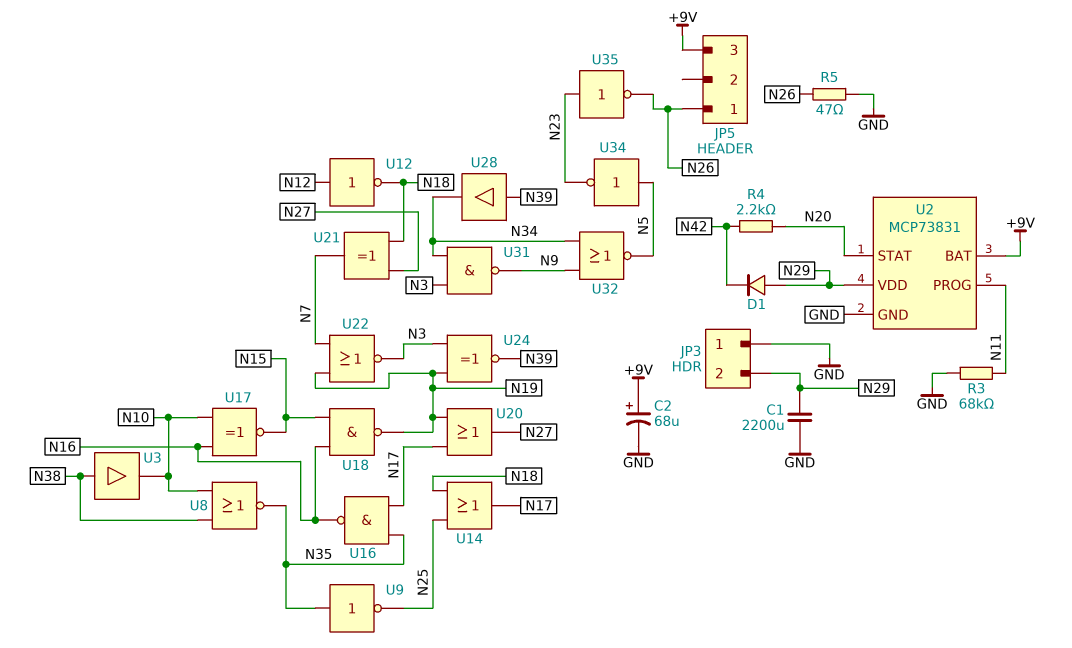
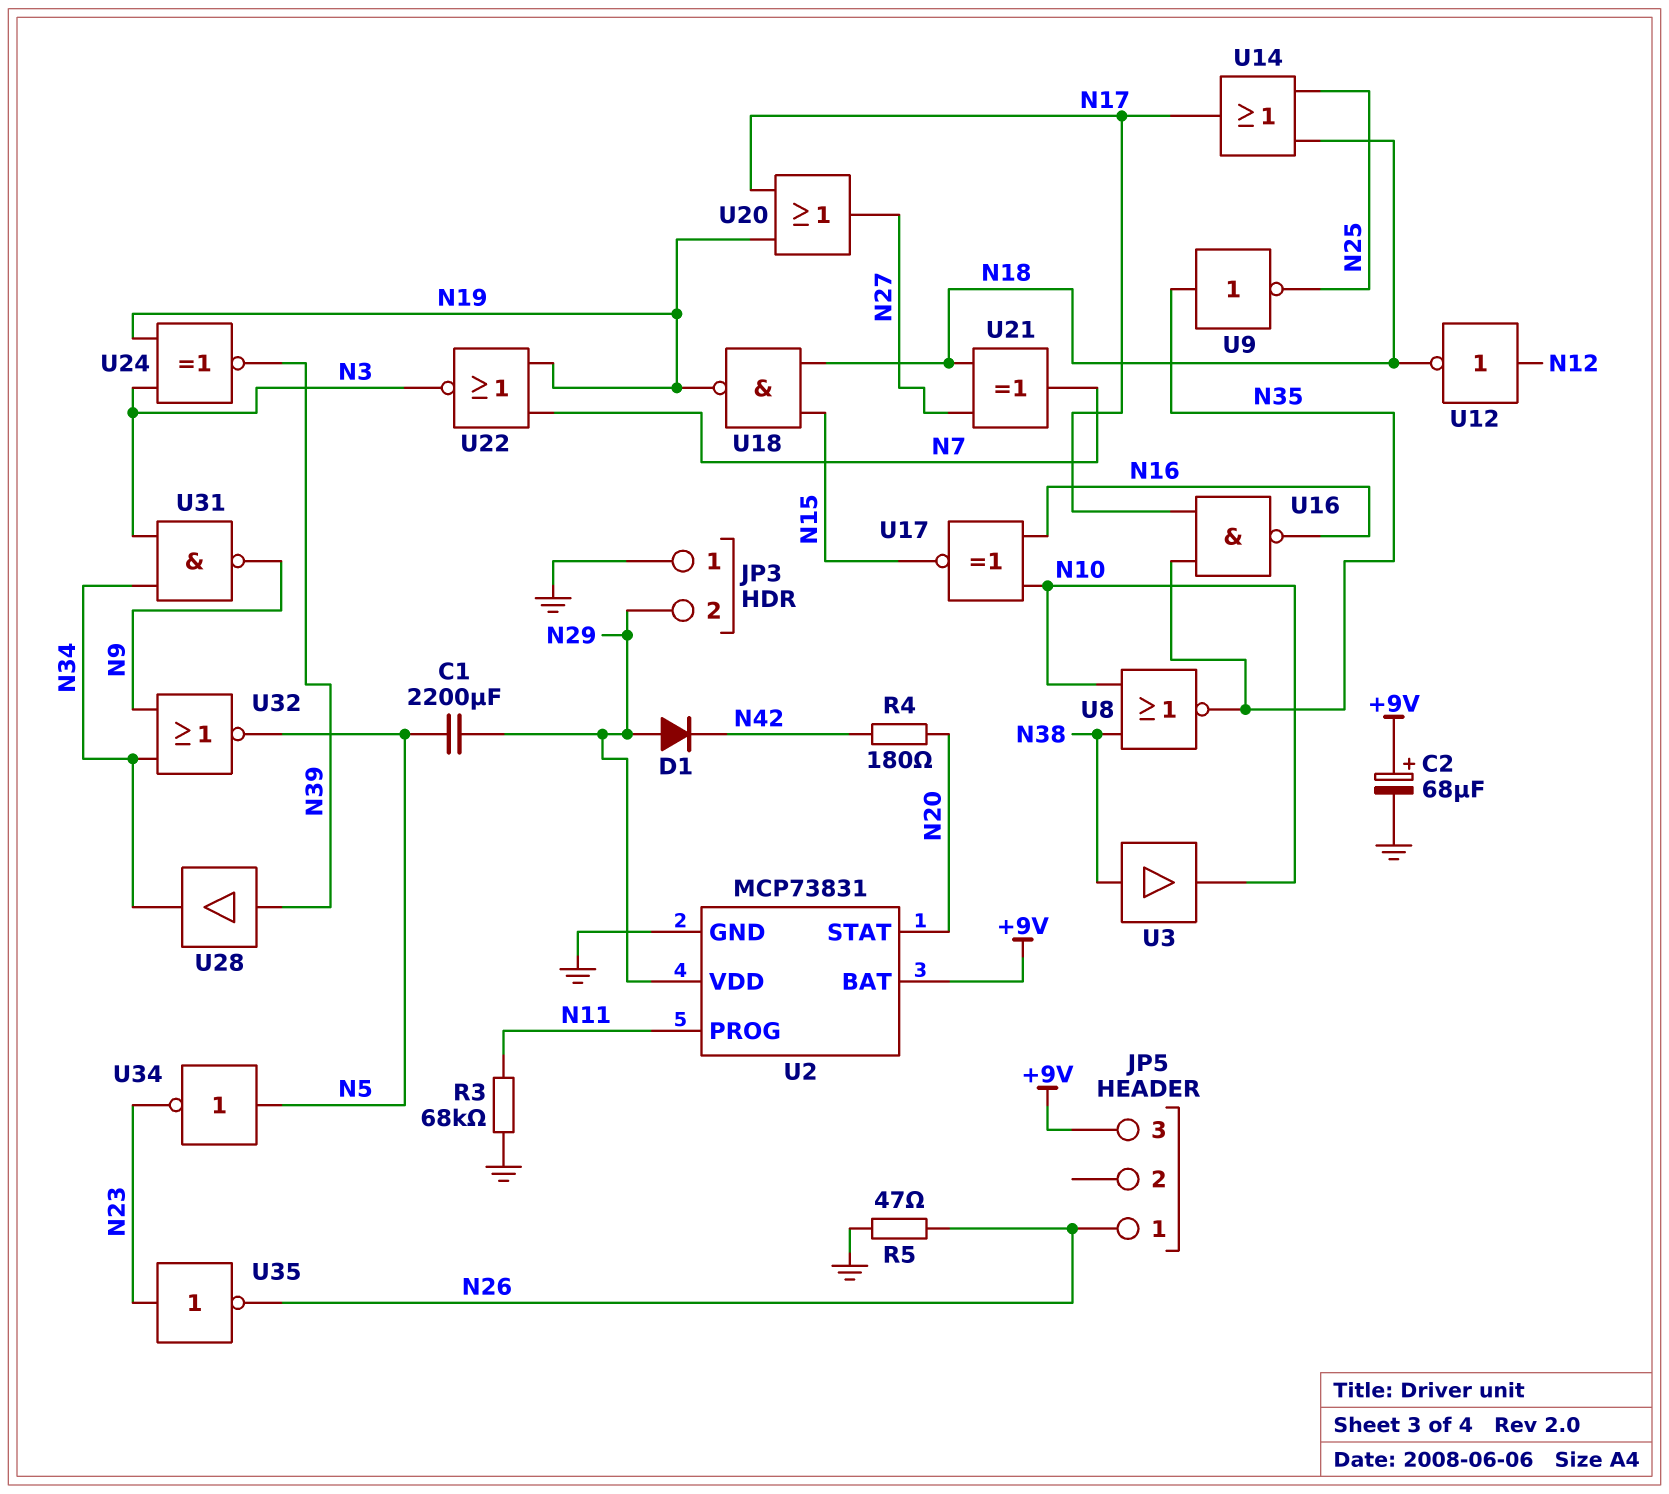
C1: 2200uF (GND, N29) -> 2200uF (N5, N29)
R4: 2.2k (N20, N42) -> 180 (N20, N42)
U18: NAND (in N15, in N16, out N19) -> NAND (in N15, in N18, out N19)

